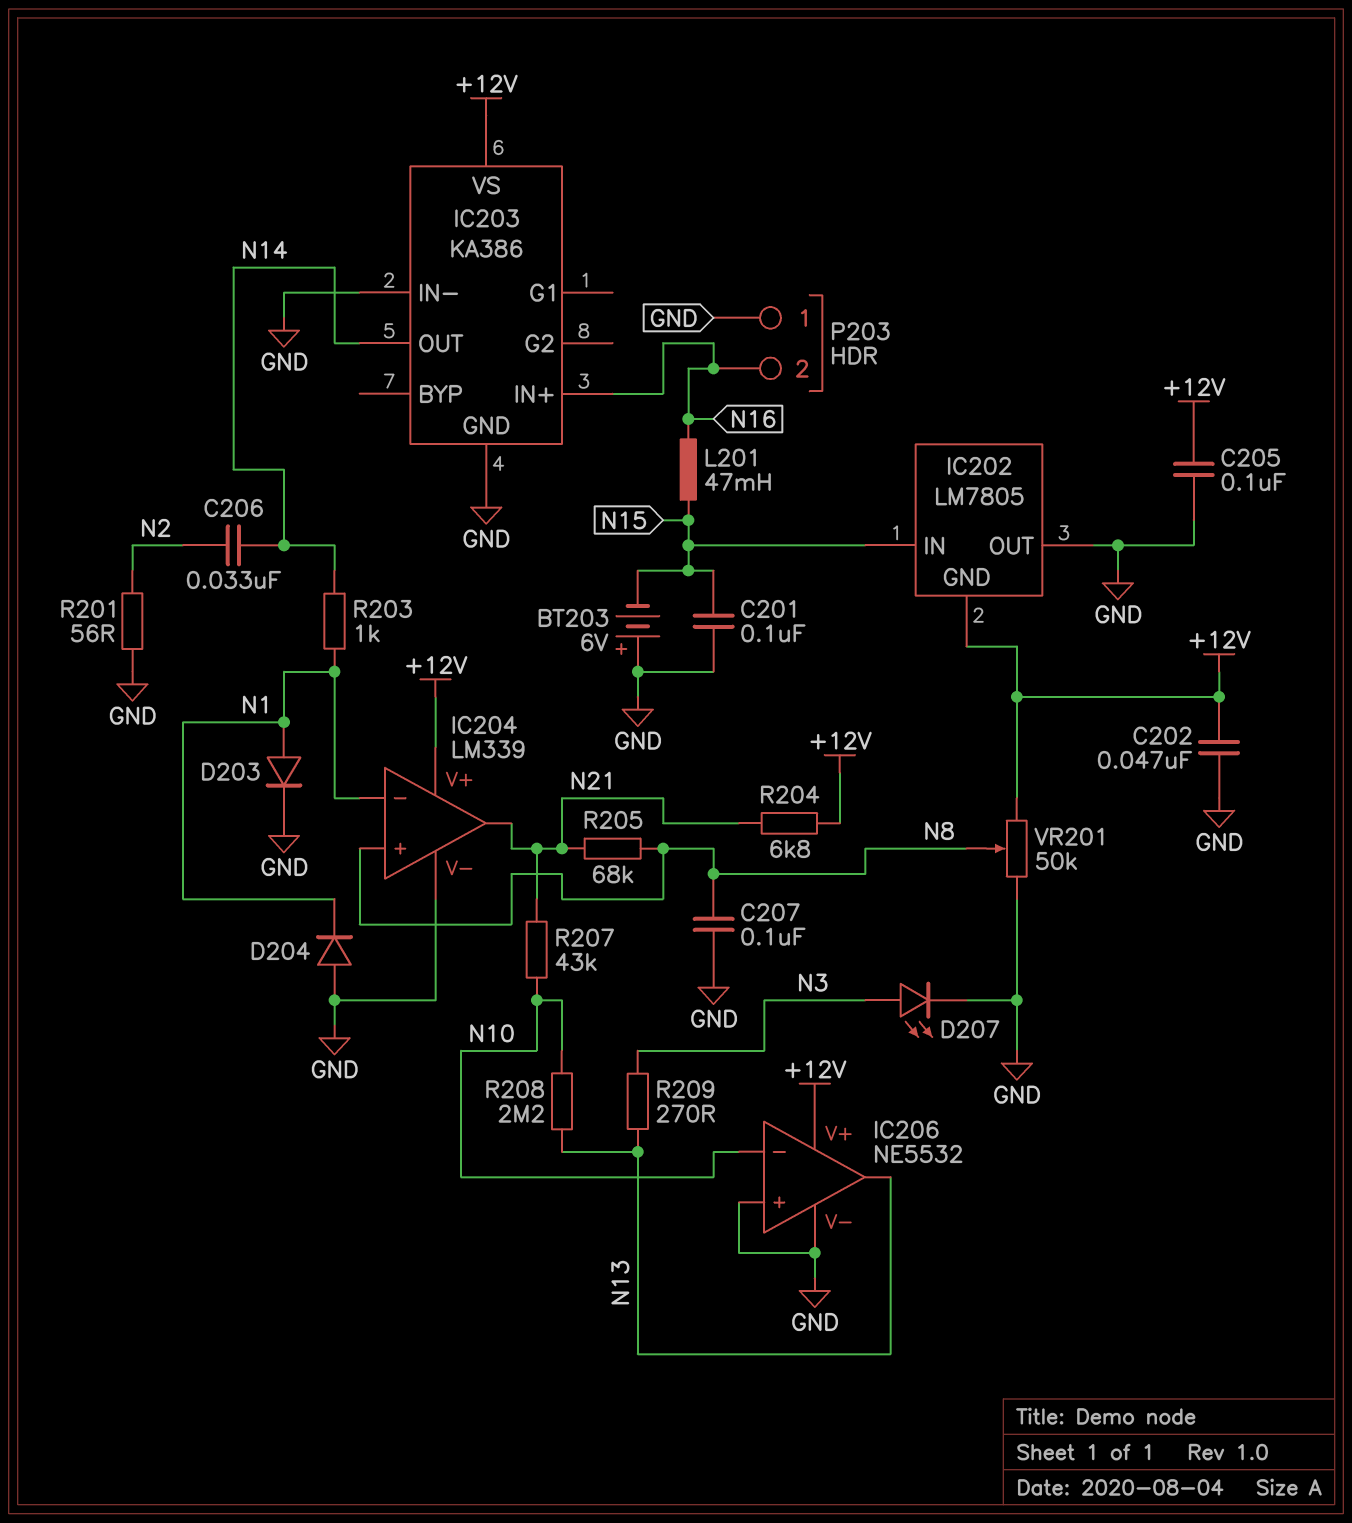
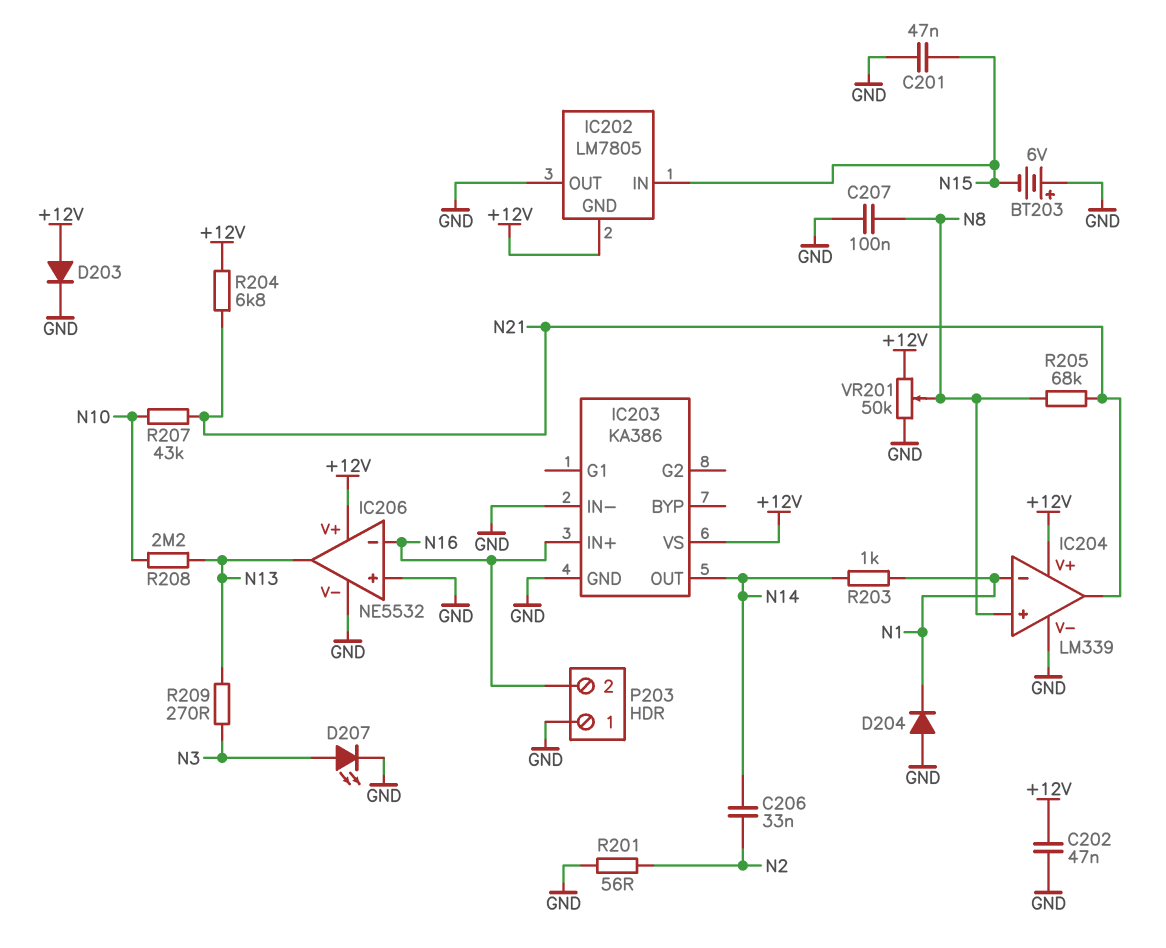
C201: 100nF (GND, N15) -> 47nF (GND, N15)
C205: 100nF (+12V, GND) -> none
D203: diode (A N1, K GND) -> diode (A +12V, K GND)
IC206 pin in-: N10 -> N16
L201: 47mH (N15, N16) -> none

